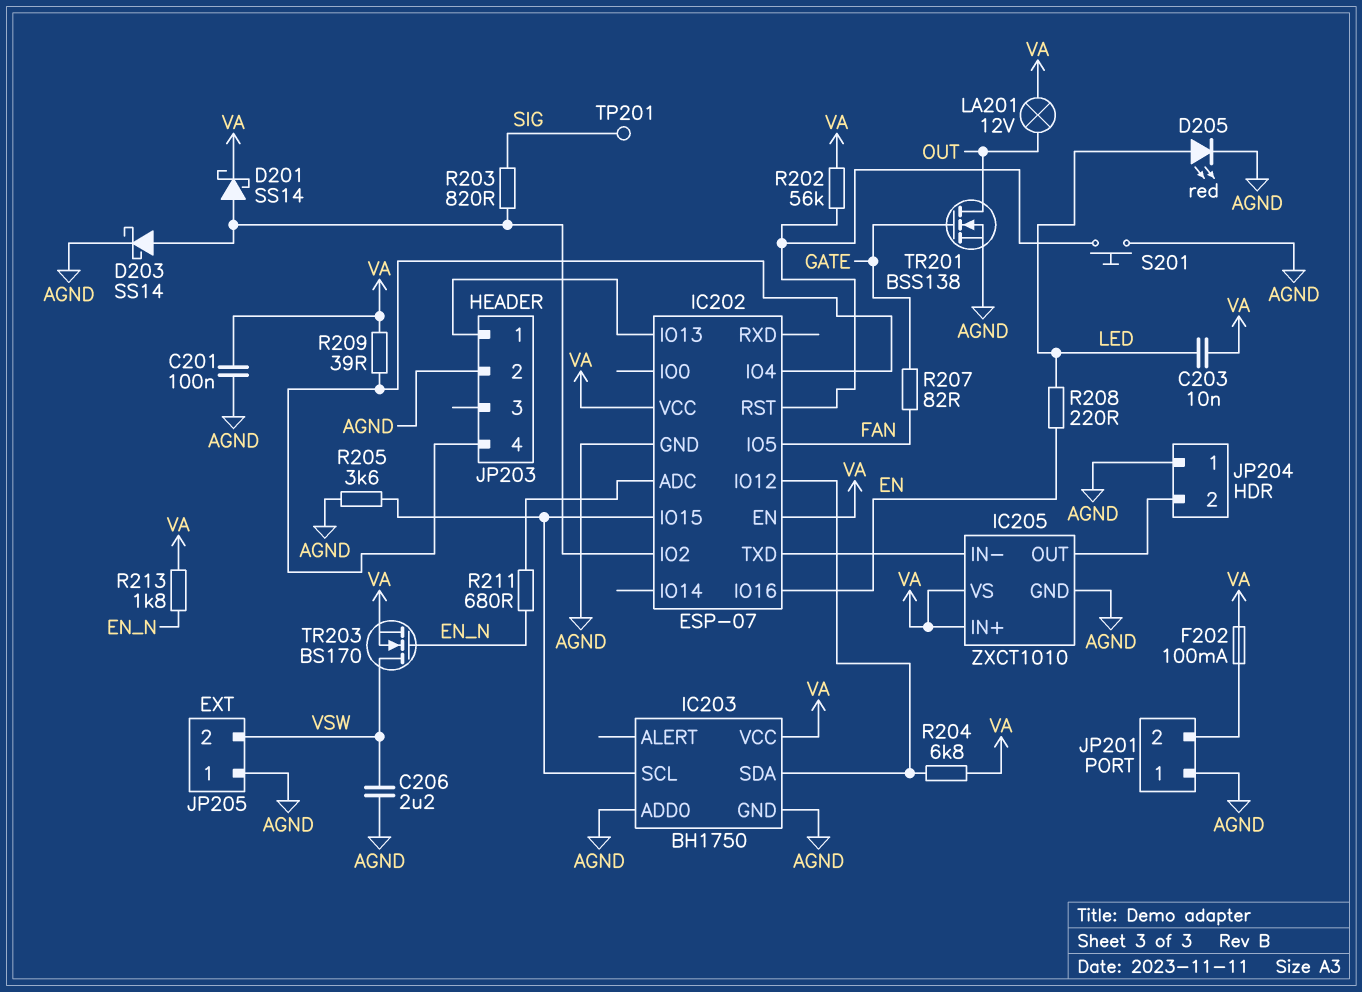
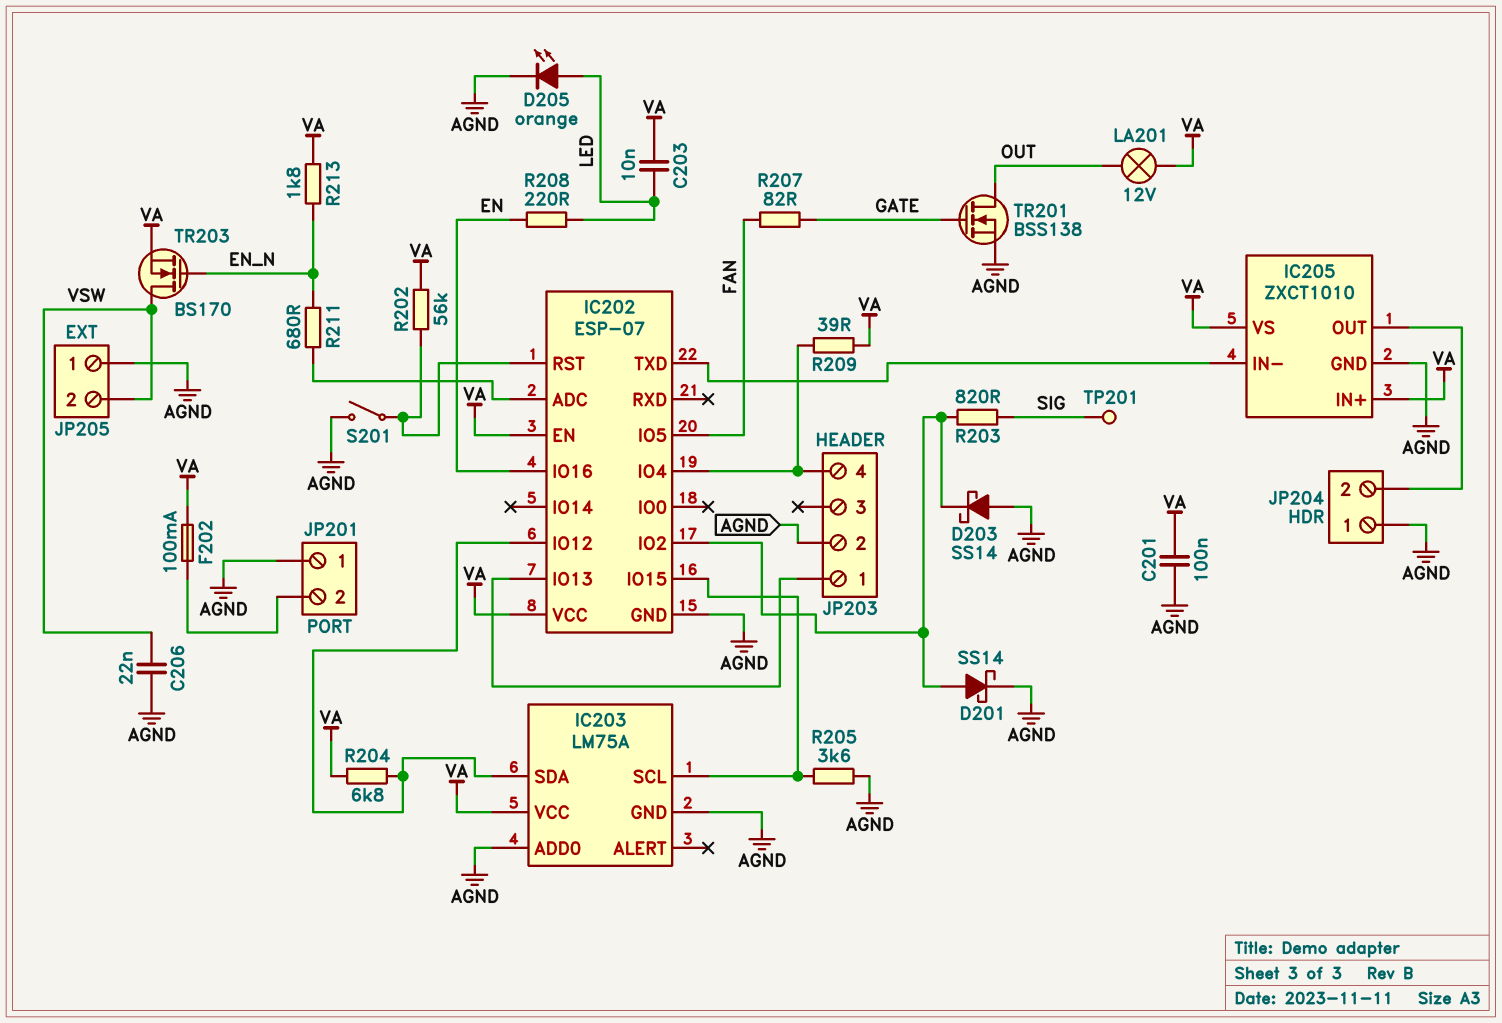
C206: 2.2uF (AGND, VSW) -> 22nF (AGND, VSW)
D201: schottky SS14 (A IC202/IO2, K VA) -> schottky SS14 (A IC202/IO2, K AGND)
D203: schottky SS14 (A IC202/IO2, K AGND) -> schottky SS14 (A AGND, K IC202/IO2)
D205: LED red (A LED, K AGND) -> LED orange (A LED, K AGND)
IC203: BH1750 -> LM75A
S201: button (AGND, IC202/RST) -> switch (AGND, IC202/RST)

